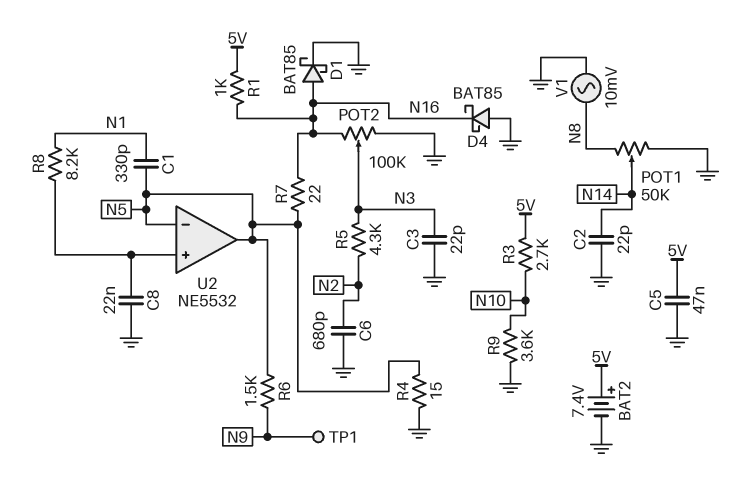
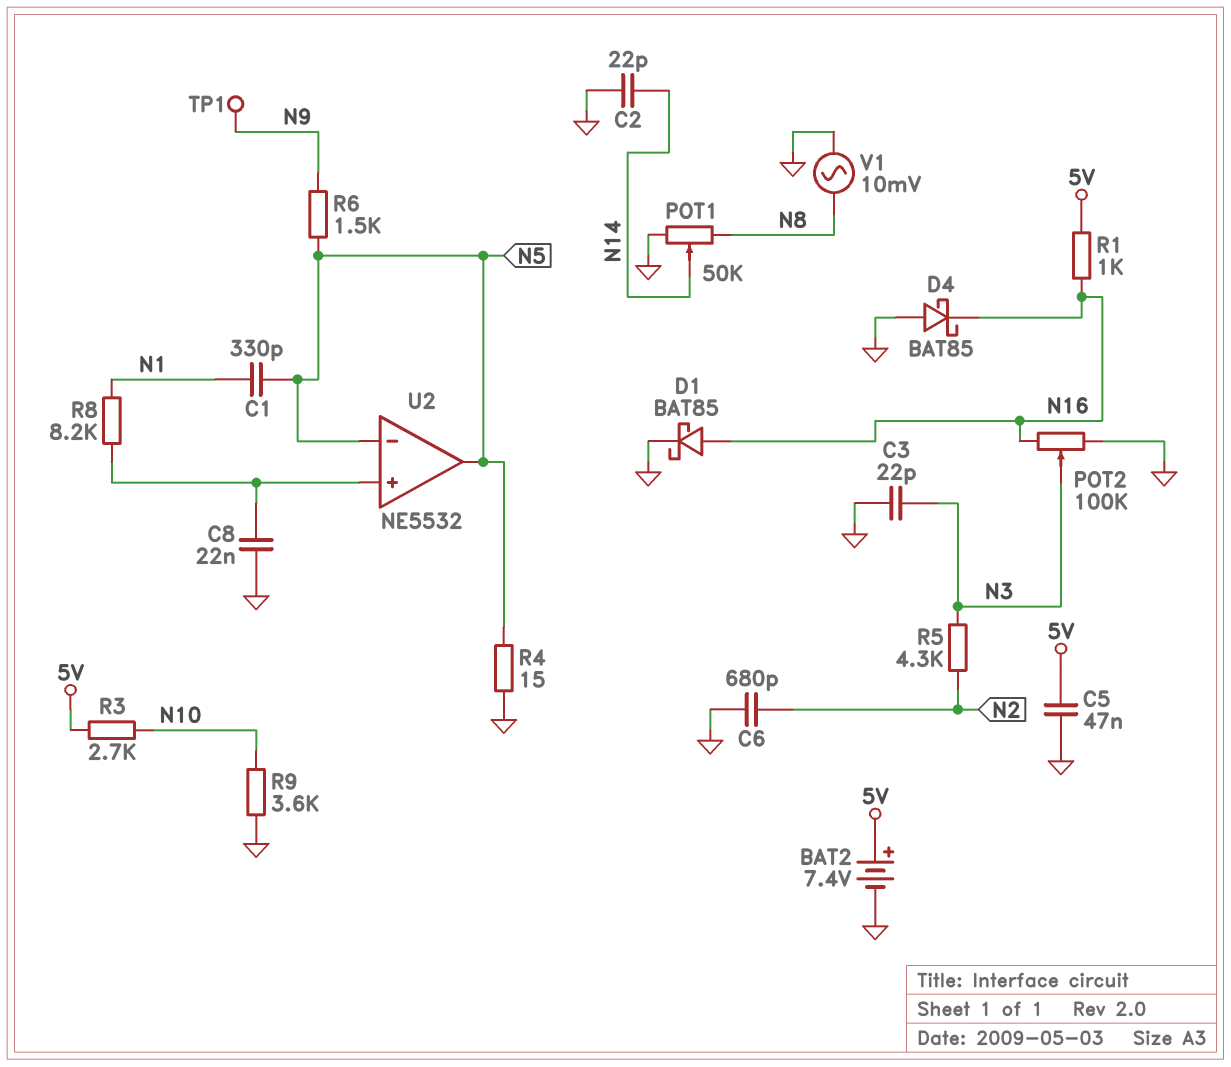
R7: 22 (N5, N16) -> none

